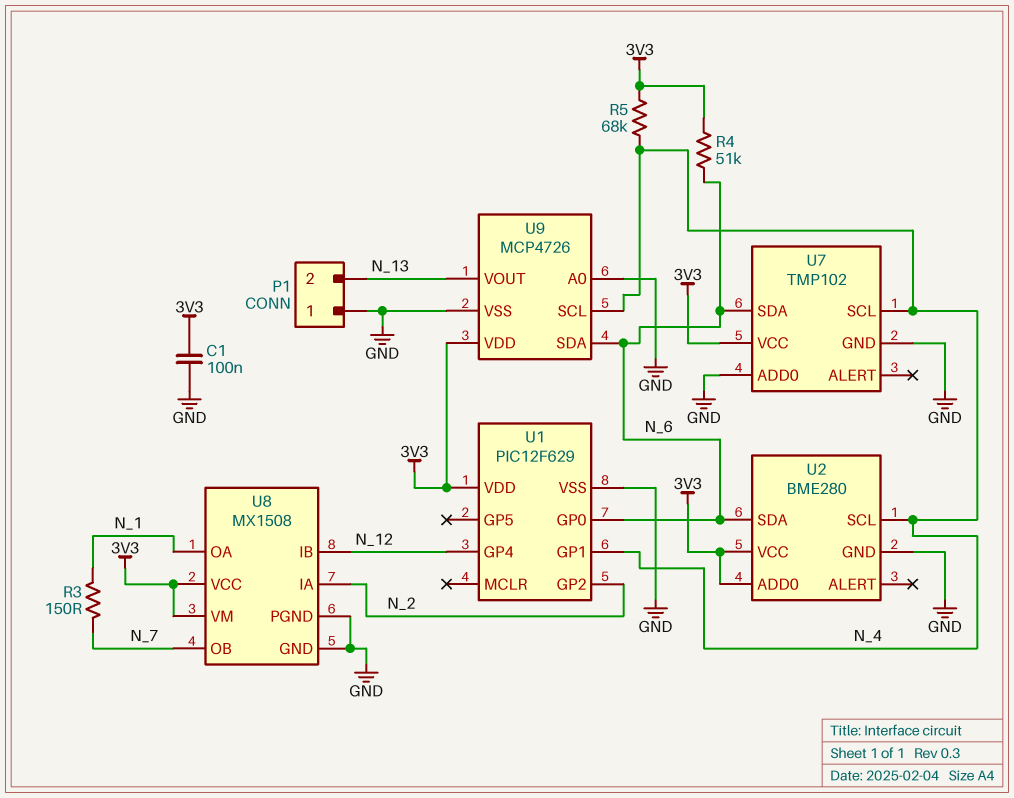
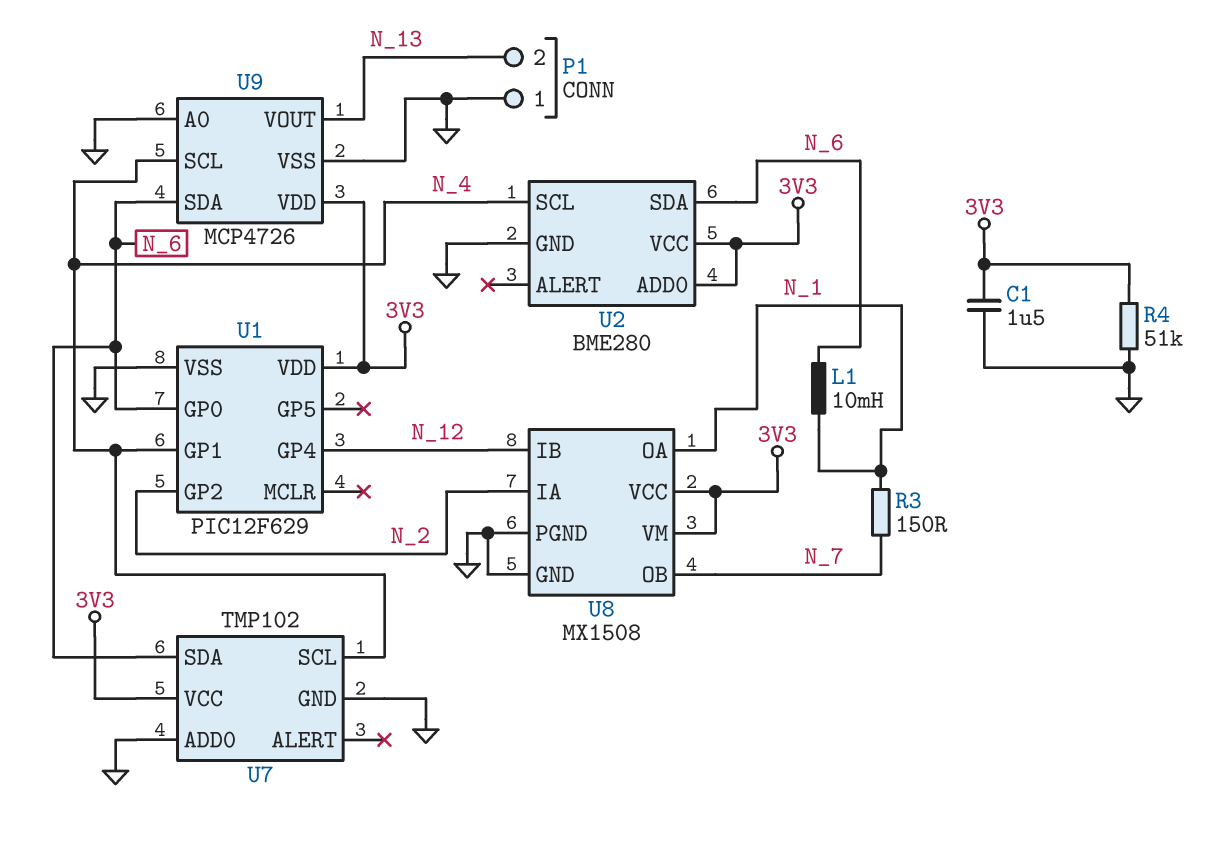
C1: 100nF (3V3, GND) -> 1.5uF (3V3, GND)
L1: none -> 10mH (N_1, N_6)
R4: 51k (3V3, N_6) -> 51k (3V3, GND)
R5: 68k (3V3, N_4) -> none

